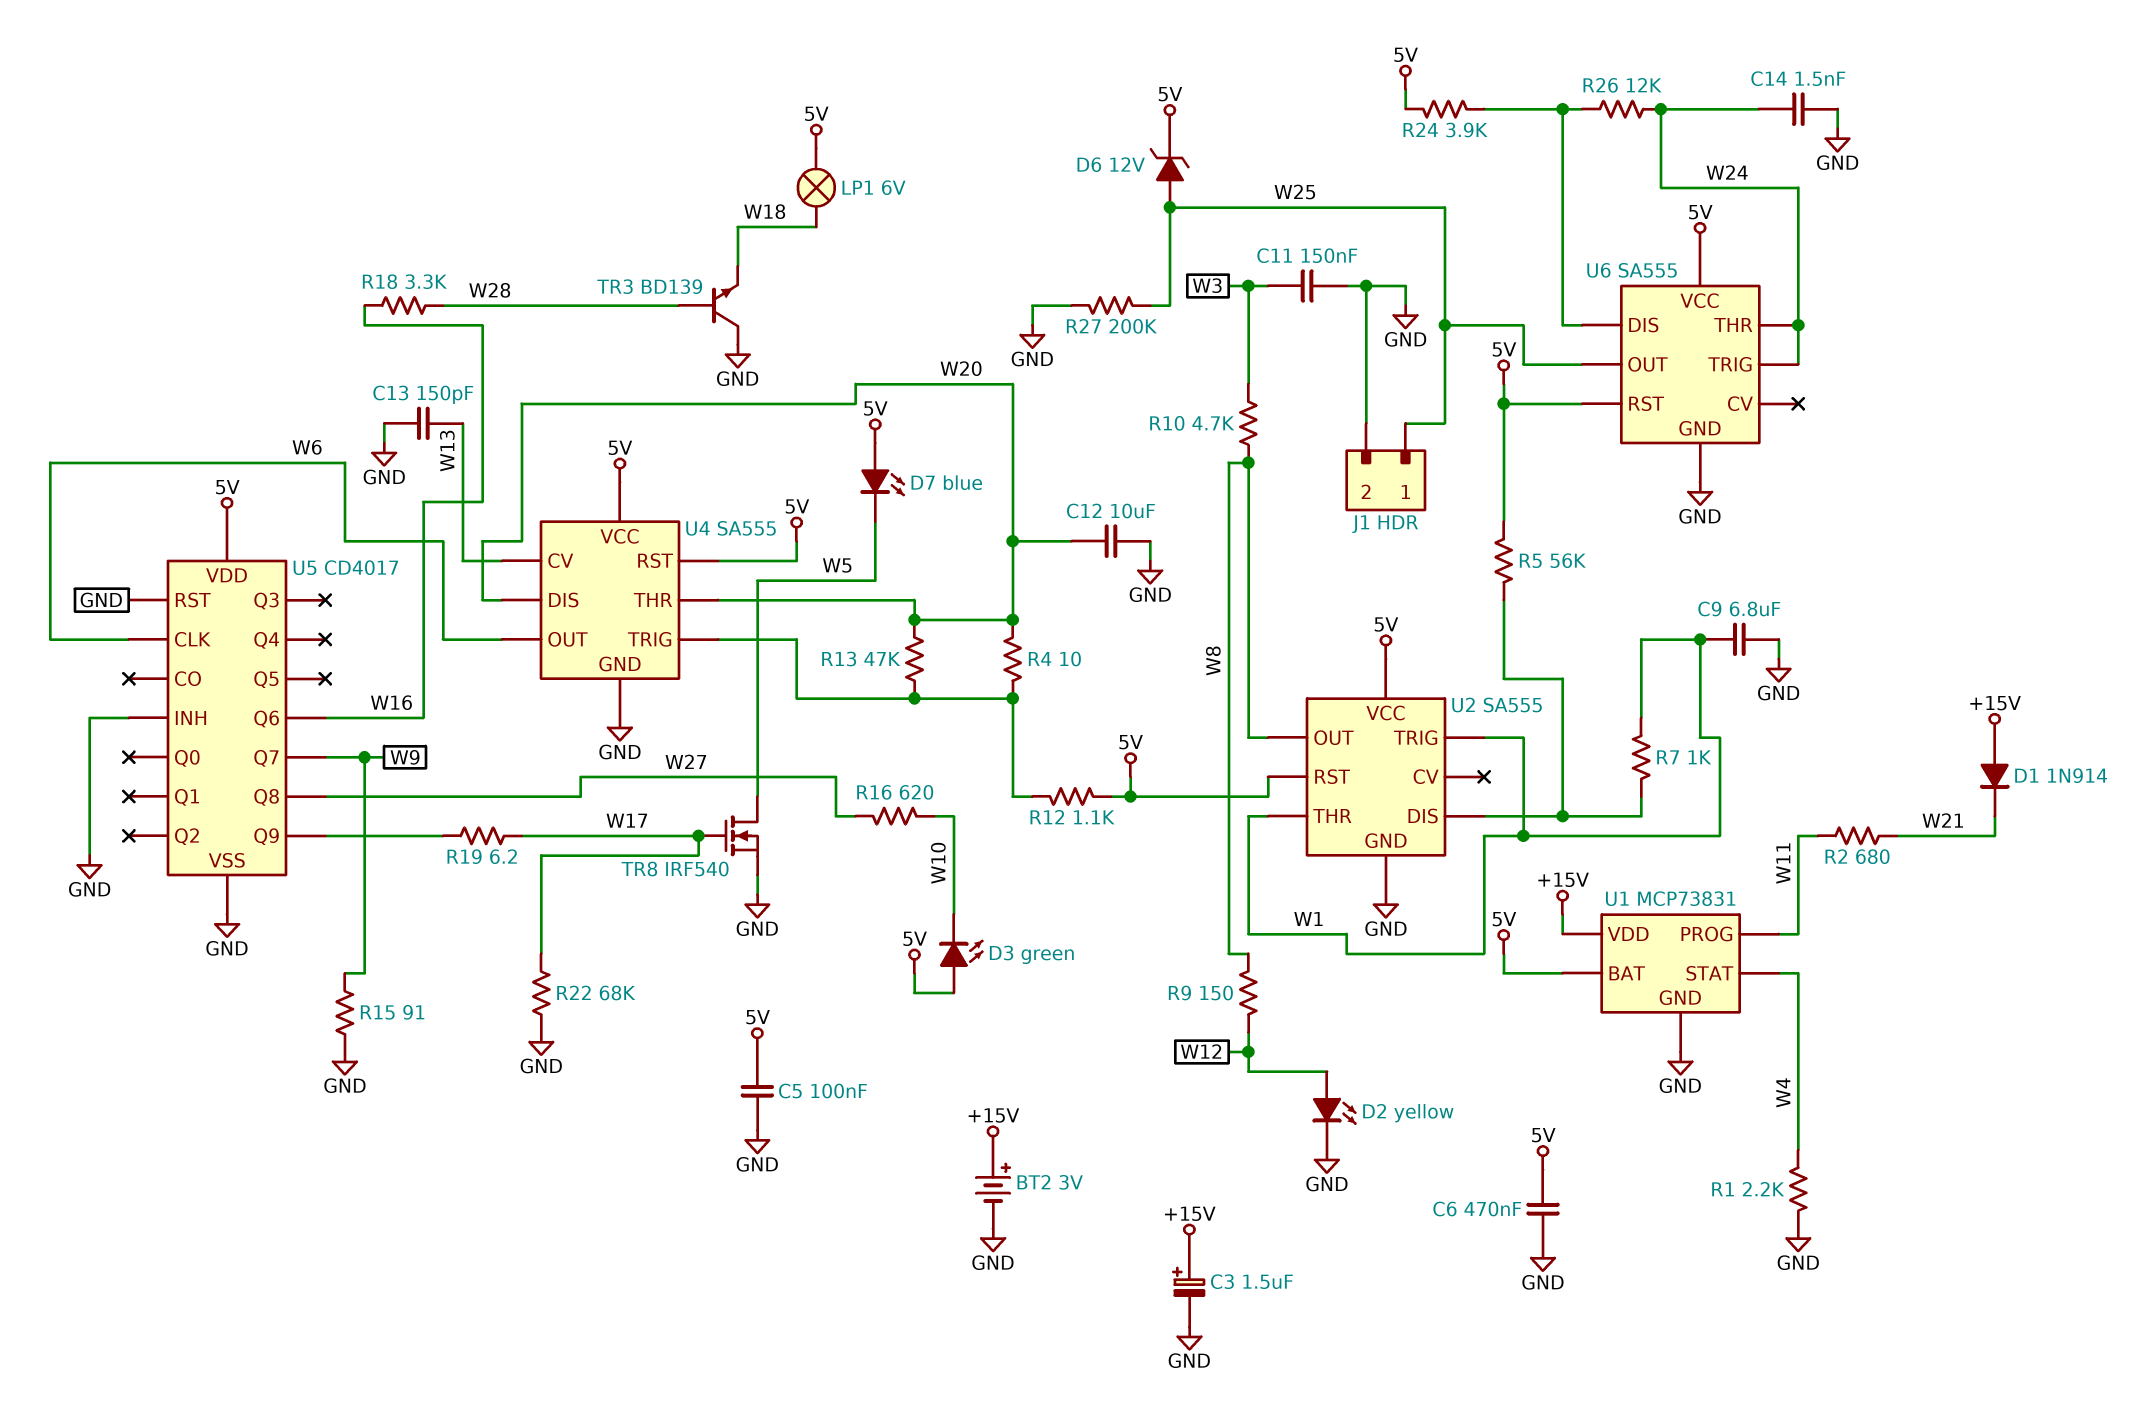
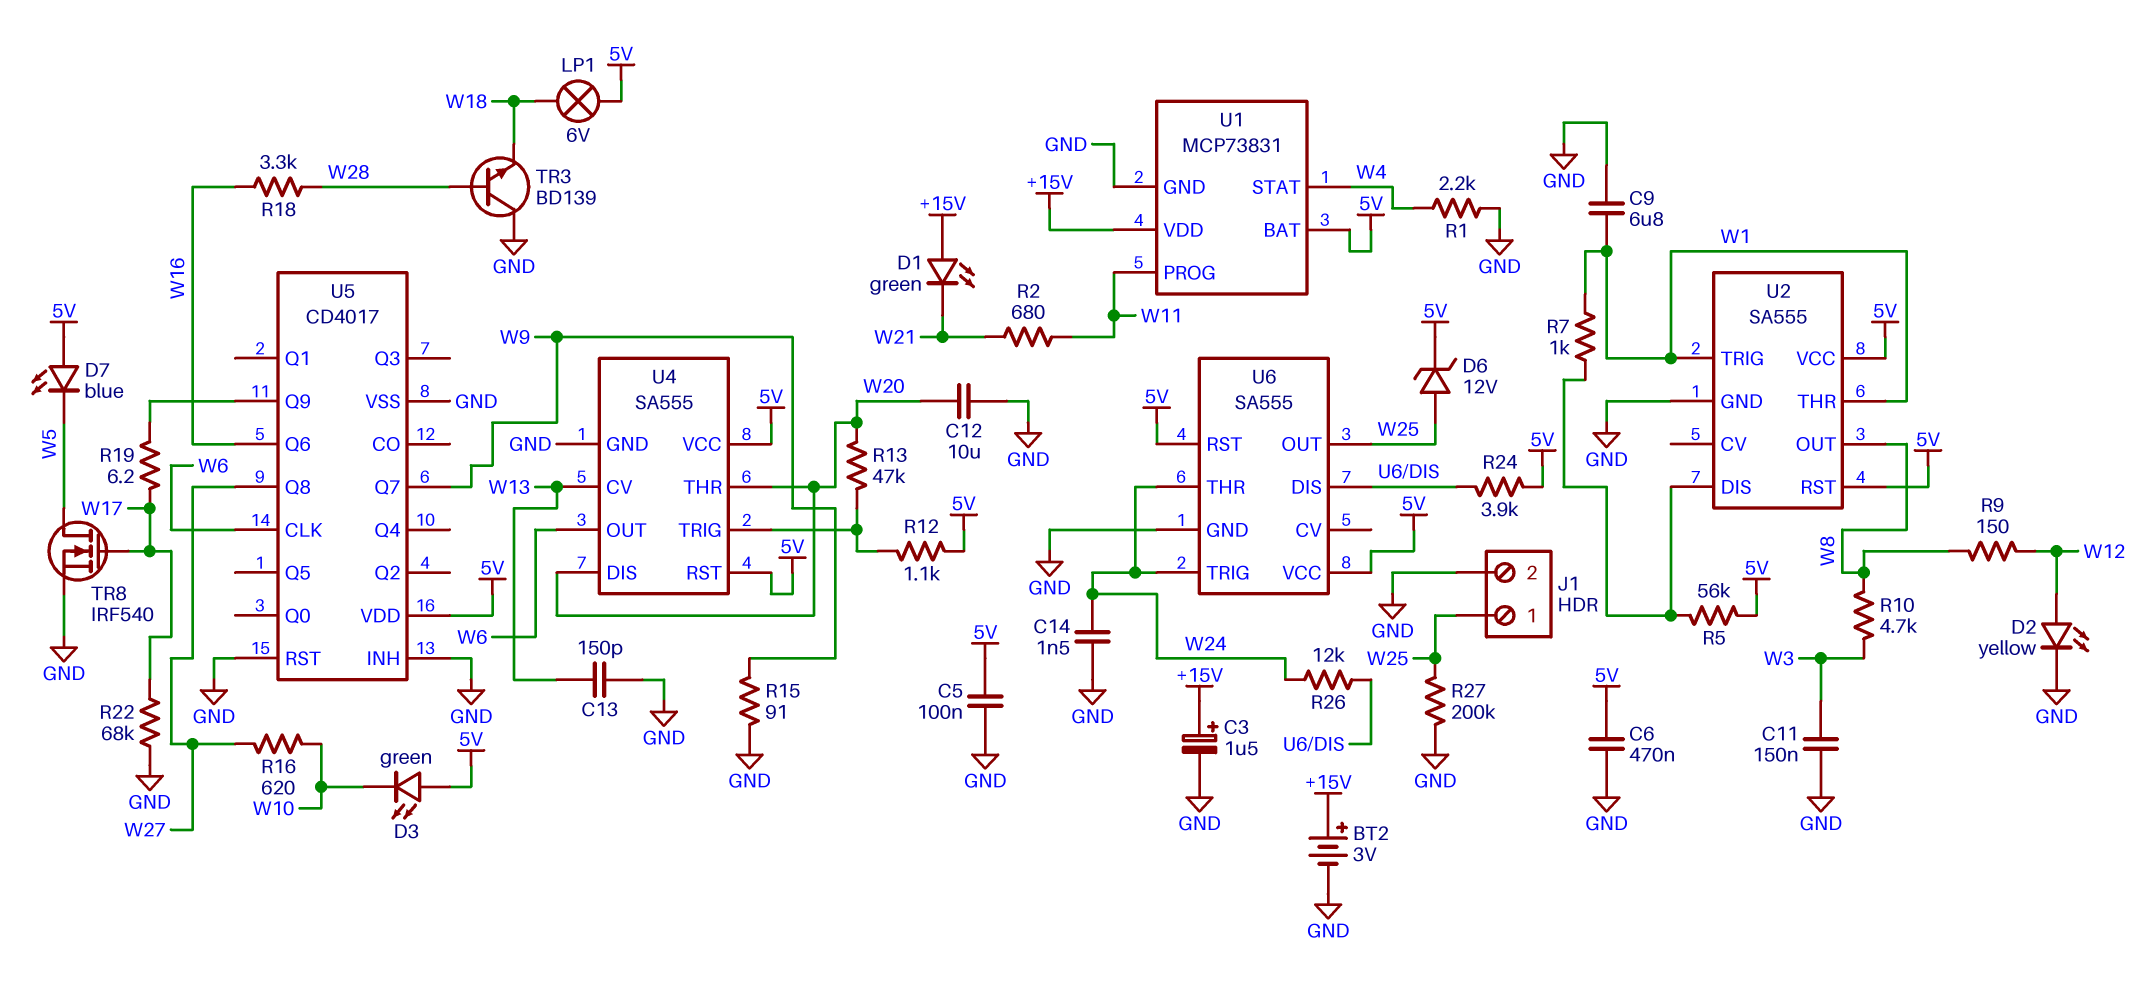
D1: diode 1N914 (A +15V, K W21) -> LED green (A +15V, K W21)
R4: 10 (U4/TRIG, W20) -> none

